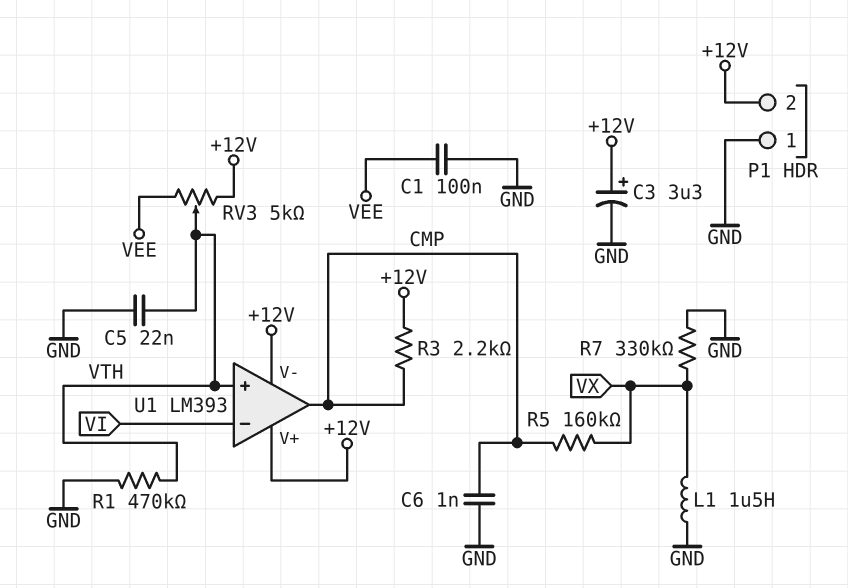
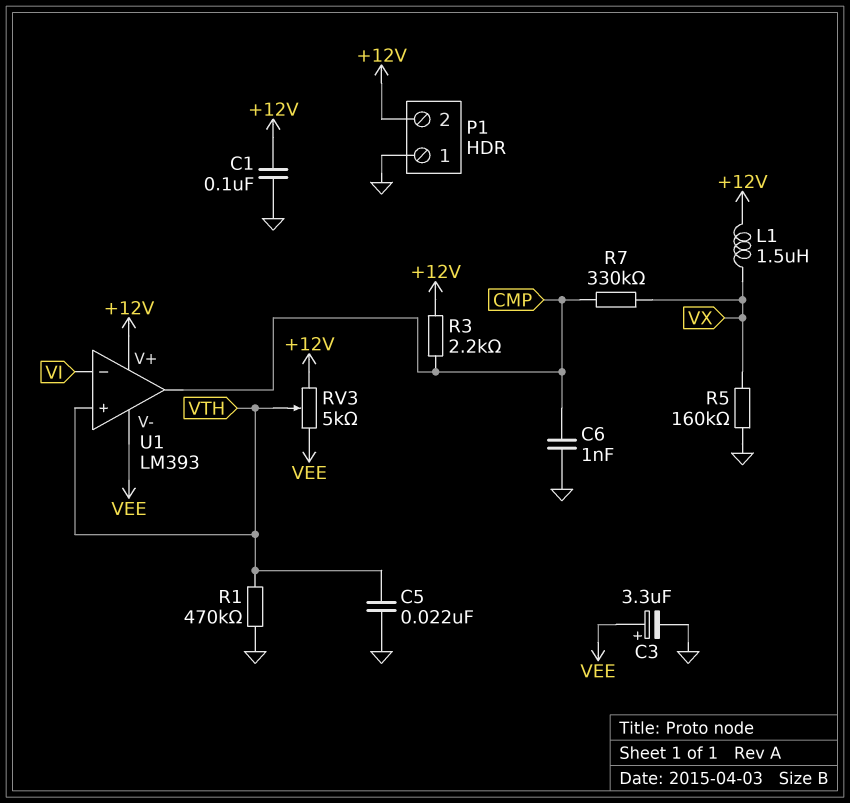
C1: 100nF (GND, VEE) -> 100nF (+12V, GND)
C3: 3.3uF (plus +12V, minus GND) -> 3.3uF (plus VEE, minus GND)
L1: 1.5uH (GND, VX) -> 1.5uH (+12V, VX)
R5: 160k (CMP, VX) -> 160k (GND, VX)
R7: 330k (GND, VX) -> 330k (CMP, VX)
U1 pin V-: +12V -> VEE

